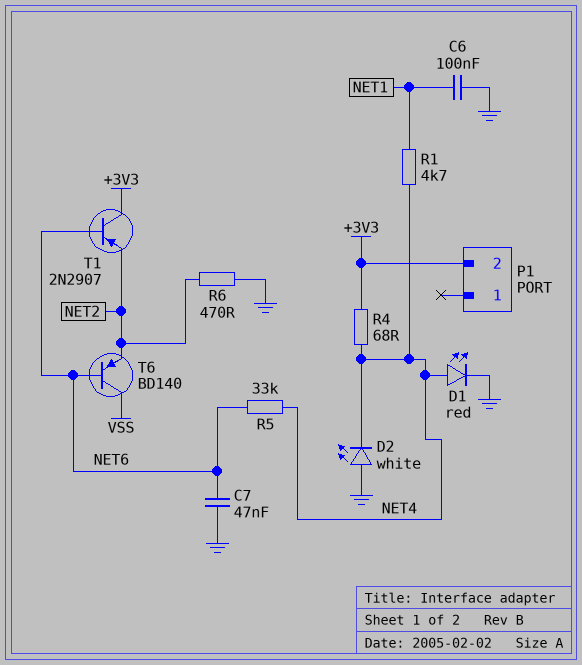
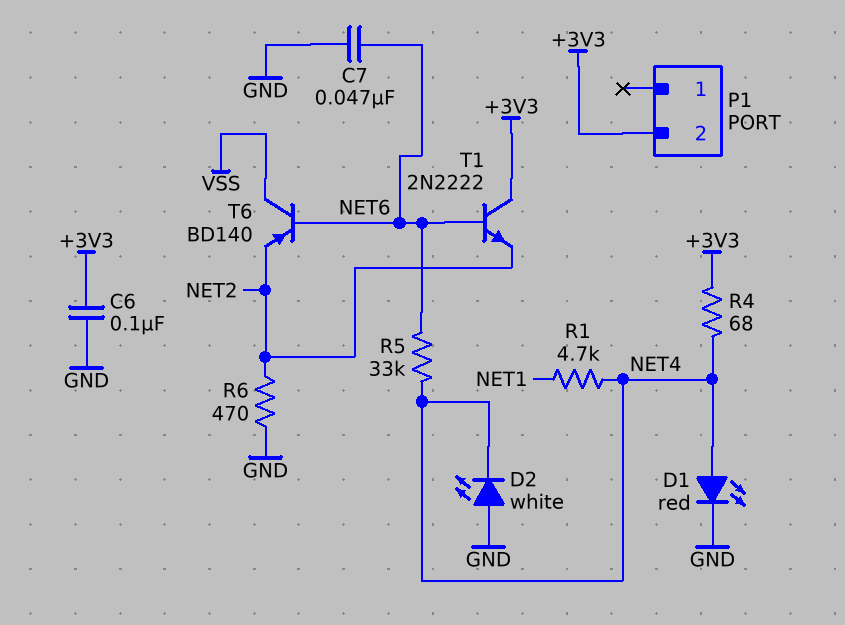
C6: 100nF (GND, NET1) -> 100nF (+3V3, GND)
T1: PNP 2N2907 (B NET6, C +3V3, E NET2) -> NPN 2N2222 (B NET6, C +3V3, E NET2)

